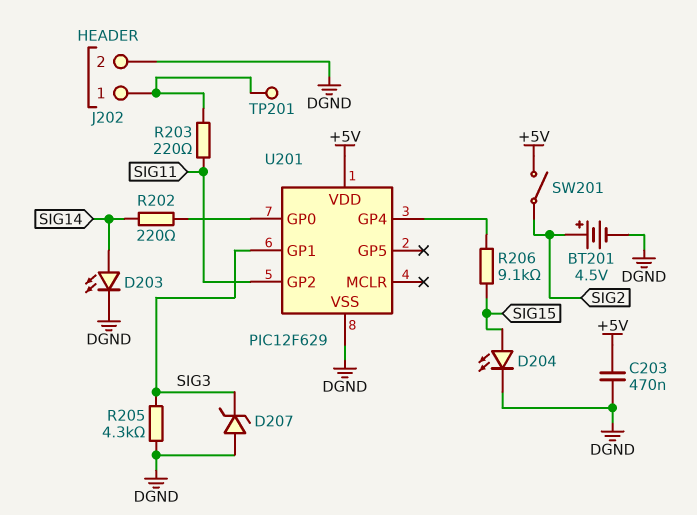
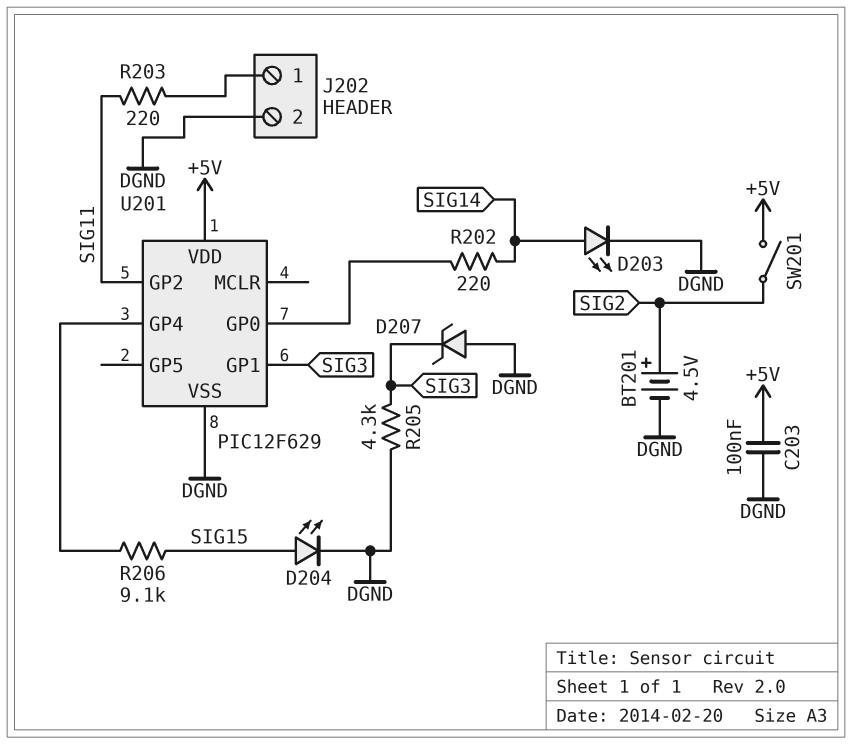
C203: 470nF (+5V, DGND) -> 100nF (+5V, DGND)
TP201: test point (J202/1) -> none

